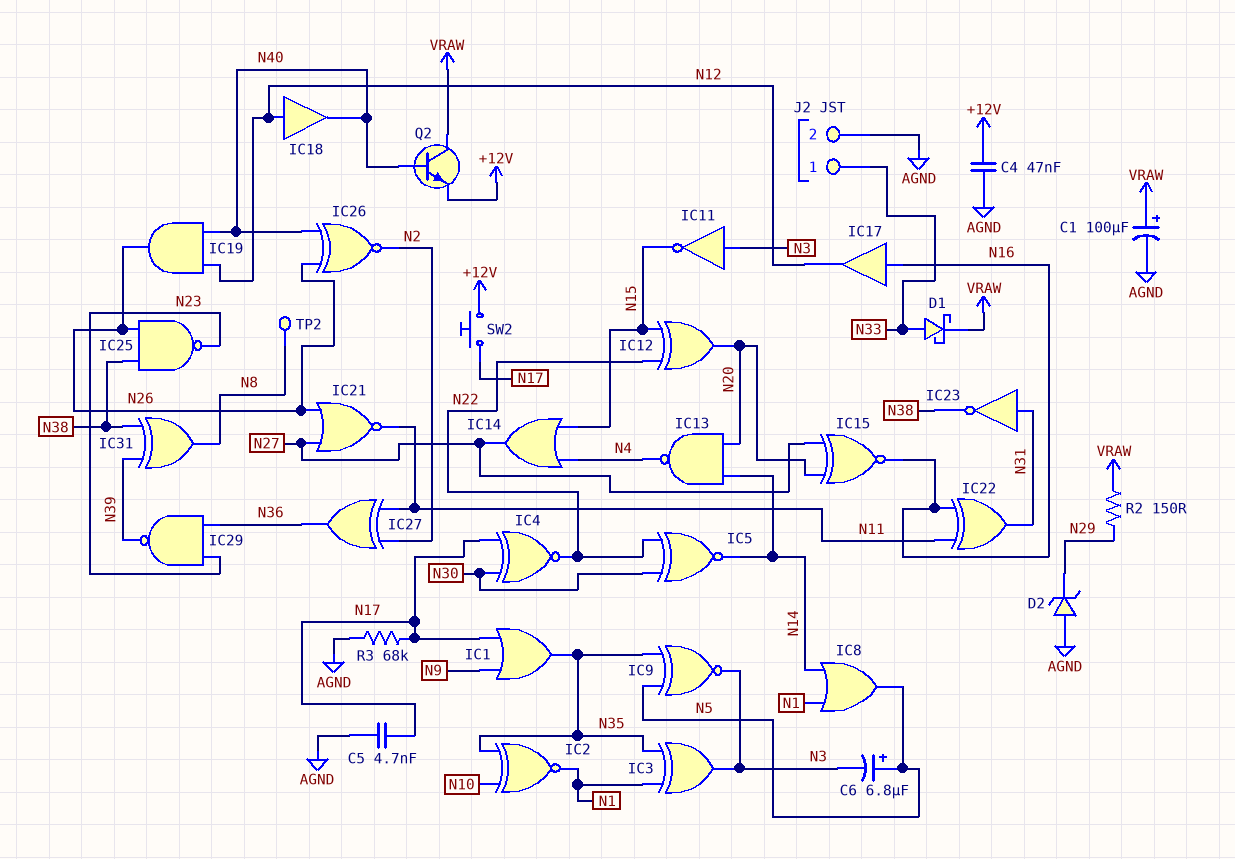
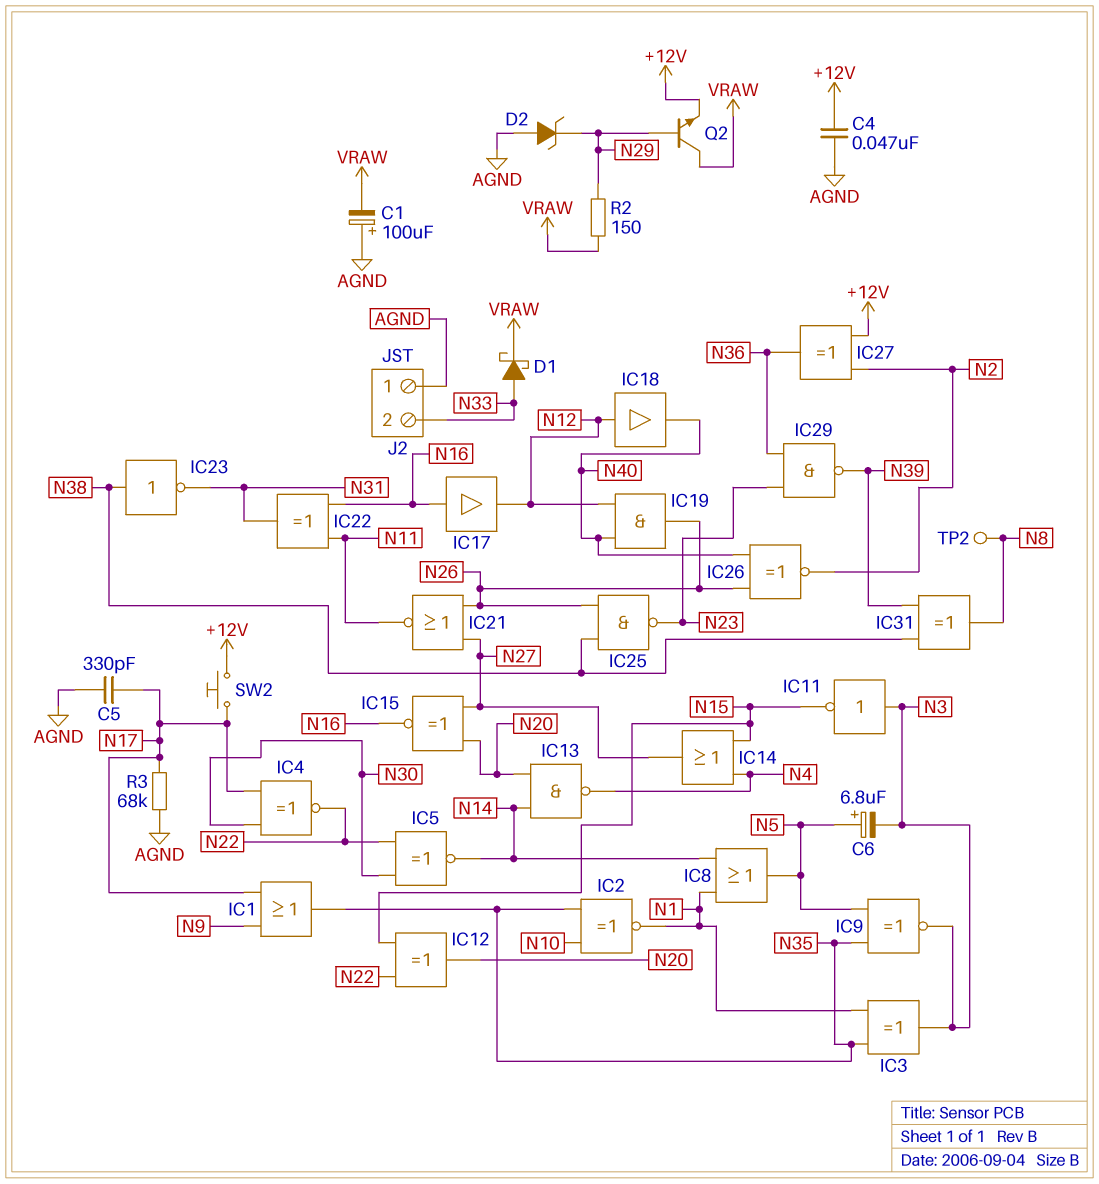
C1: 100uF (plus VRAW, minus AGND) -> 100uF (plus AGND, minus VRAW)
C5: 4.7nF (AGND, N17) -> 330pF (AGND, N17)
IC23: NOT (in N31, out N38) -> NOT (in N38, out N31)
IC27: XOR (in N2, in N11, out N36) -> XOR (in +12V, in N2, out N36)
J2 pin 1: N33 -> AGND
J2 pin 2: AGND -> N33
Q2: NPN (B N40, C VRAW, E +12V) -> NPN (B N29, C VRAW, E +12V)

